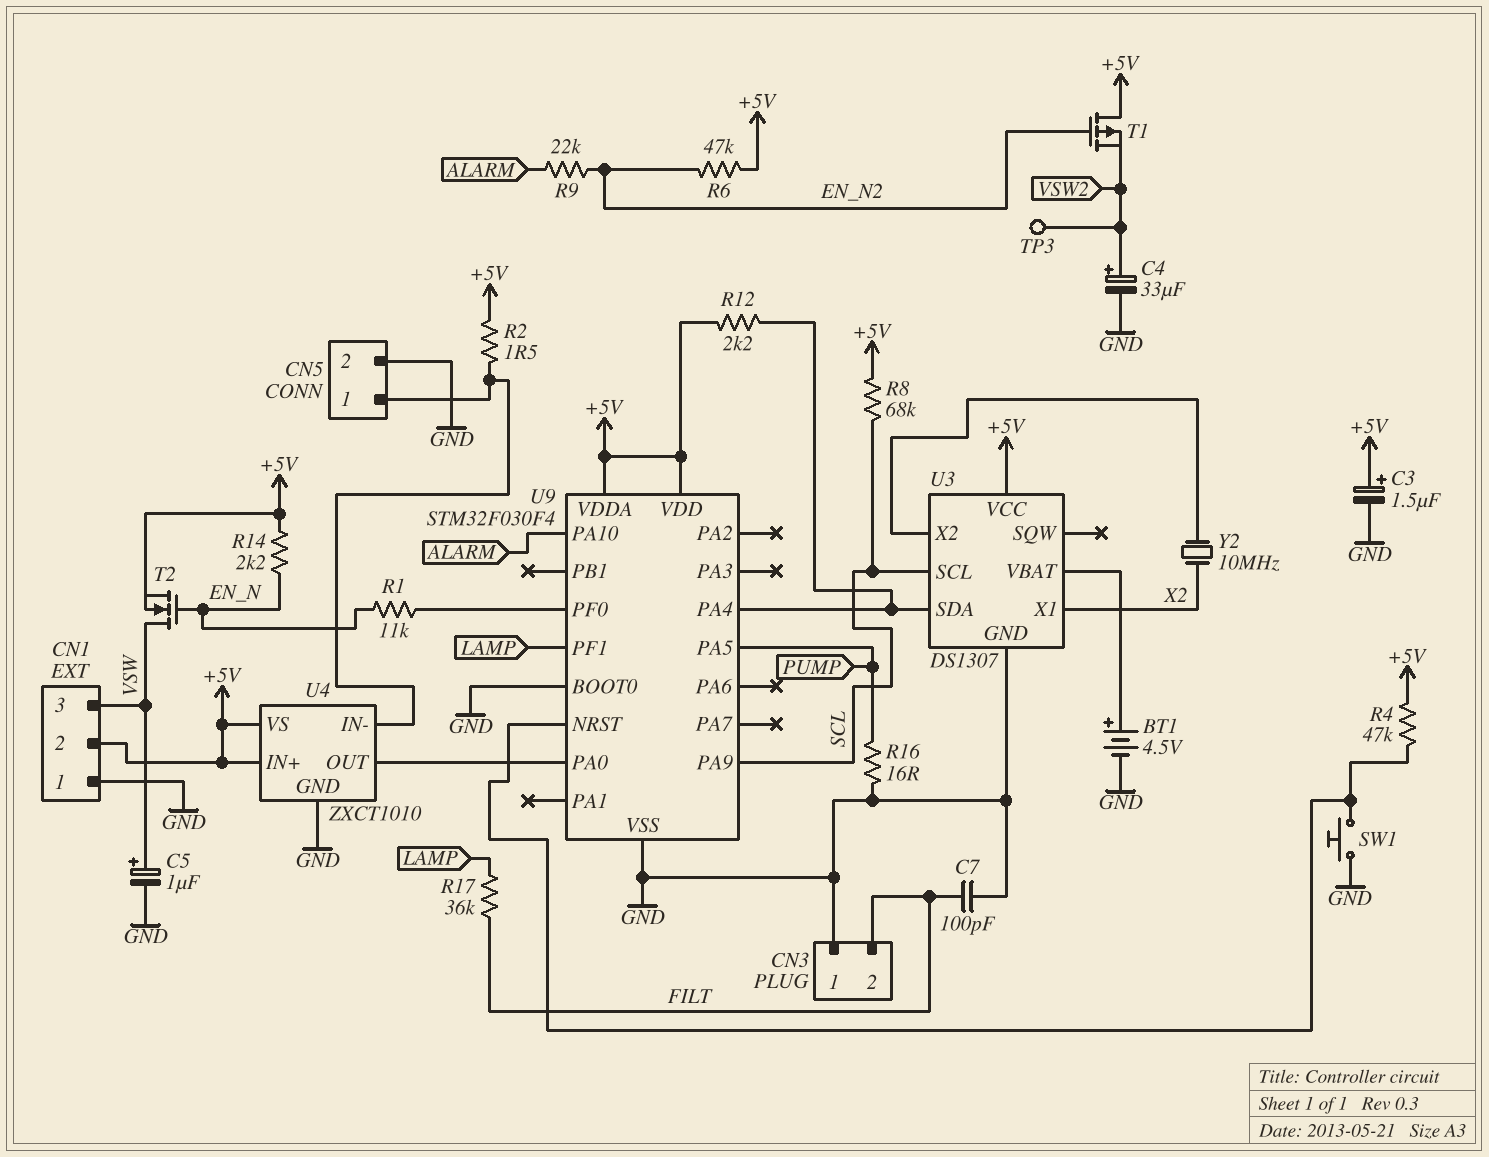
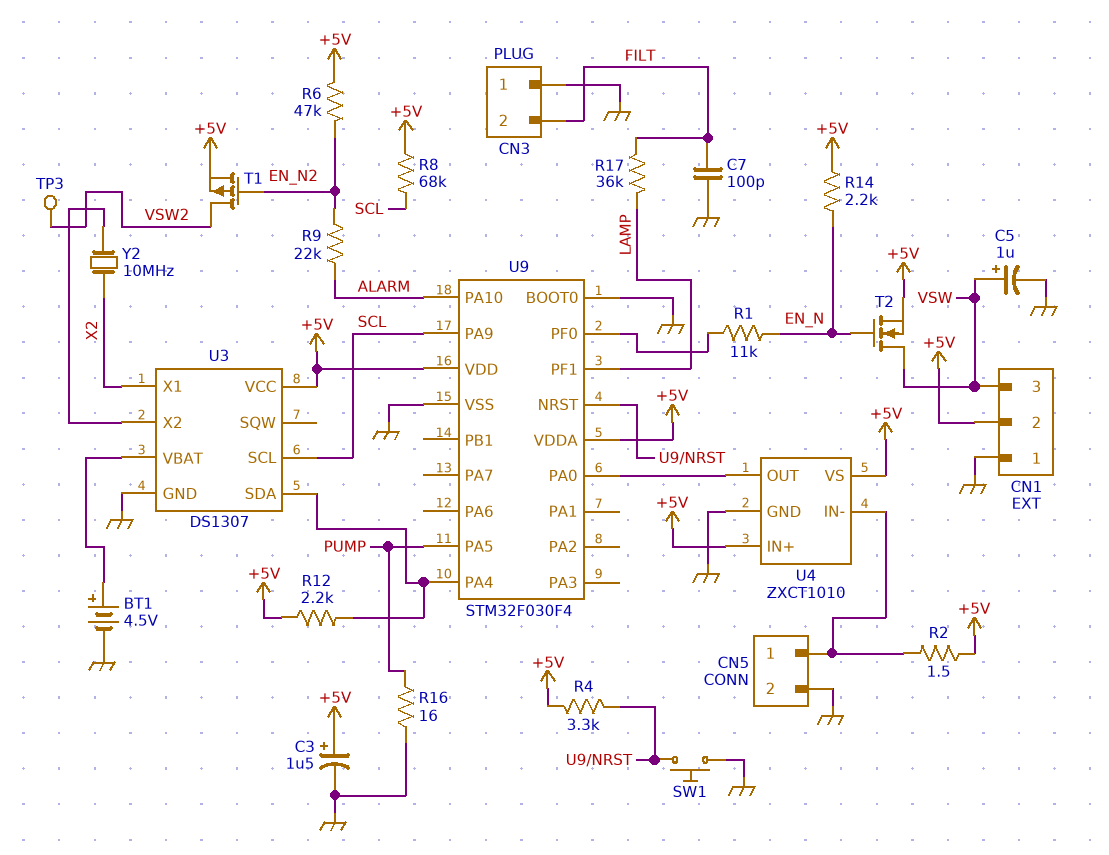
C4: 33uF (plus VSW2, minus GND) -> none
R4: 47k (+5V, U9/NRST) -> 3.3k (+5V, U9/NRST)
T1: PMOS (G EN_N2, D +5V, S VSW2) -> PMOS (G EN_N2, D VSW2, S +5V)

